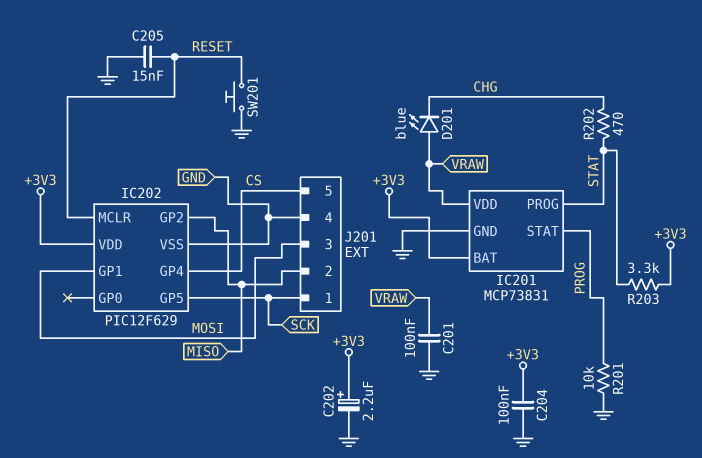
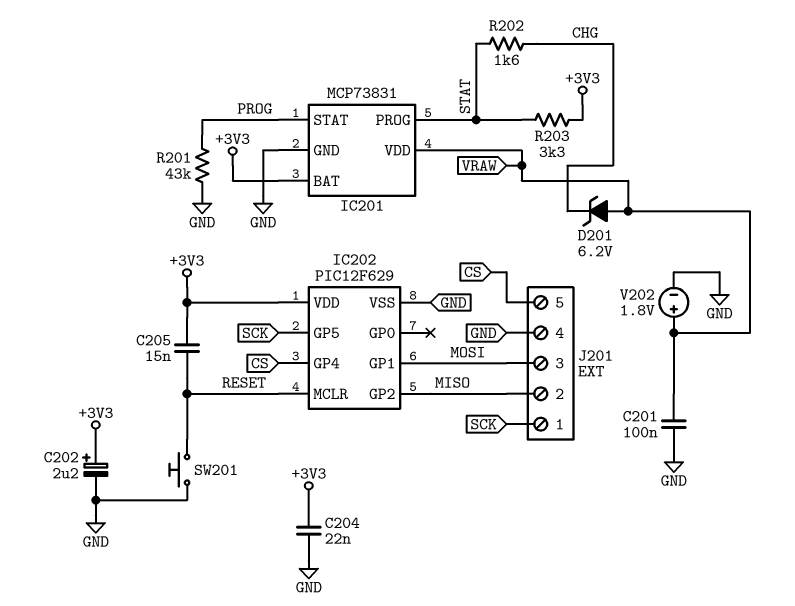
C204: 100nF (+3V3, GND) -> 22nF (+3V3, GND)
C205: 15nF (GND, RESET) -> 15nF (+3V3, RESET)
D201: LED blue (A VRAW, K CHG) -> zener 6.2V (A VRAW, K CHG)
R201: 10k (GND, PROG) -> 43k (GND, PROG)
R202: 470 (CHG, STAT) -> 1.6k (CHG, STAT)
V202: none -> 1.8V (plus VRAW, minus GND)

